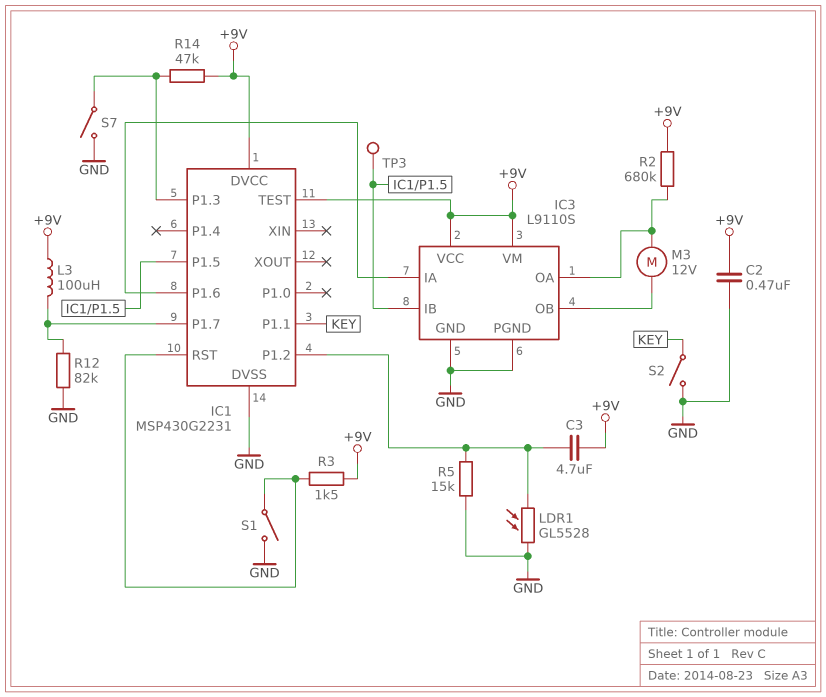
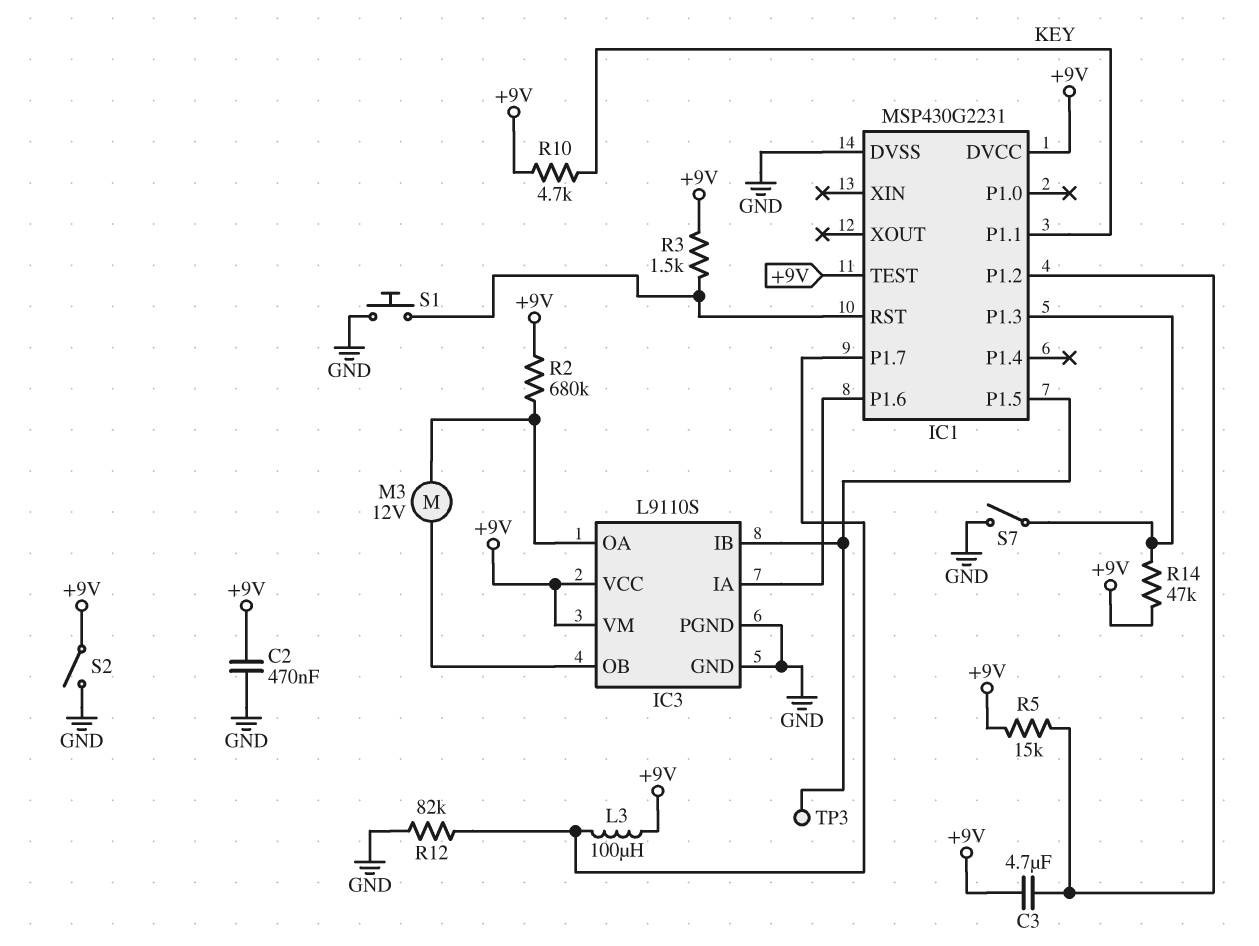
LDR1: GL5528 (GND, IC1/P1.2) -> none
R5: 15k (GND, IC1/P1.2) -> 15k (+9V, IC1/P1.2)
R10: none -> 4.7k (+9V, KEY)
S1: switch (GND, IC1/RST) -> button (GND, IC1/RST)
S2: switch (GND, KEY) -> switch (+9V, GND)

